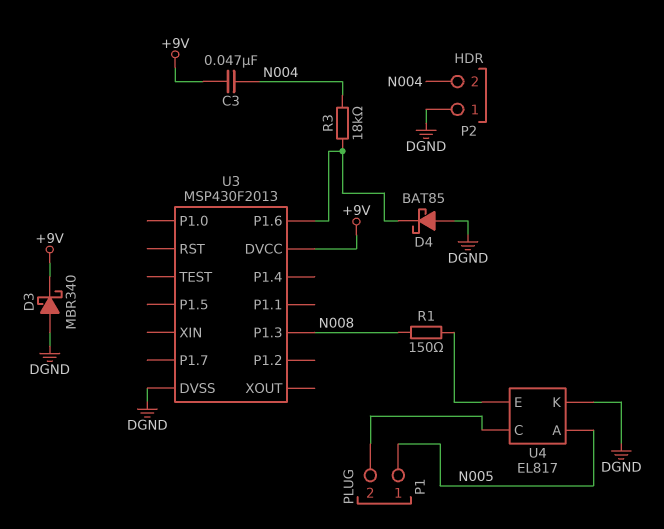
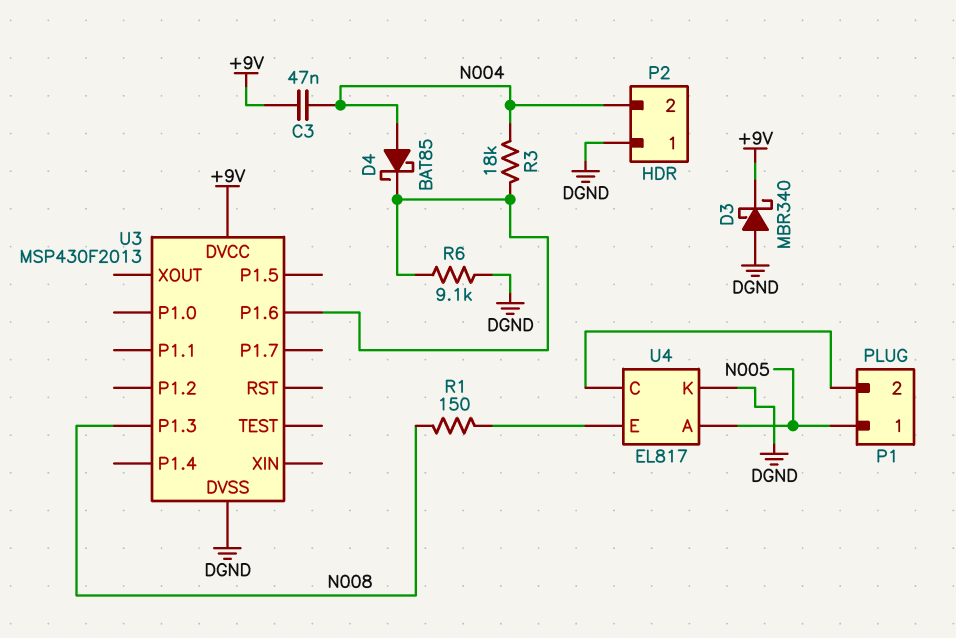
D4: schottky BAT85 (A DGND, K U3/P1.6) -> schottky BAT85 (A N004, K U3/P1.6)
R6: none -> 9.1k (DGND, U3/P1.6)

